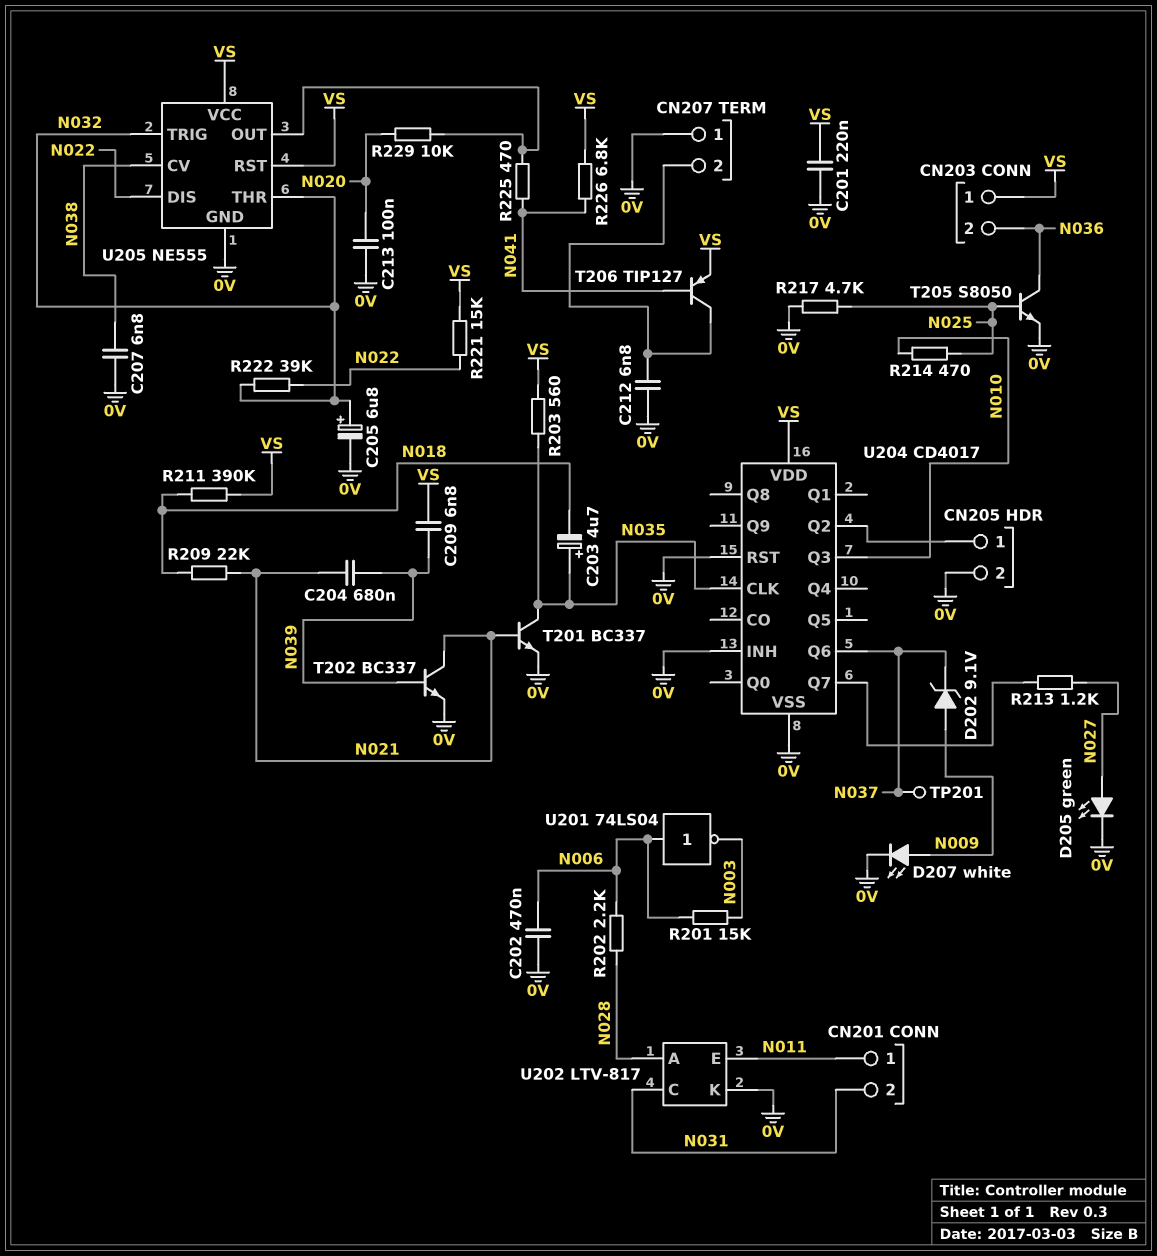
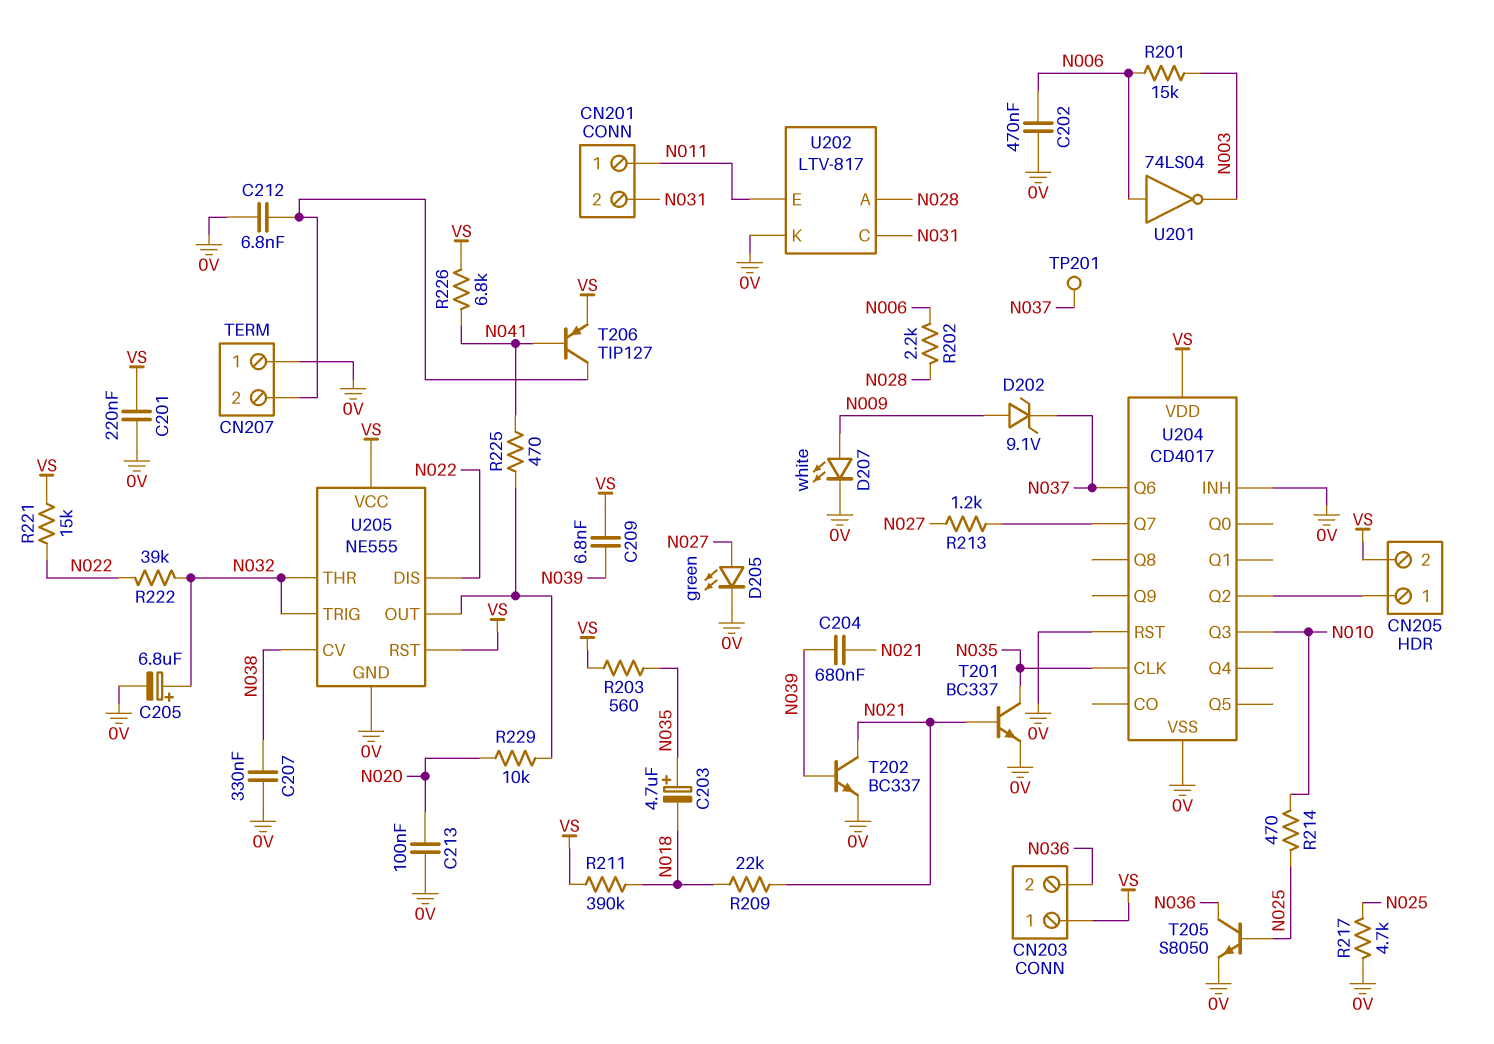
C207: 6.8nF (0V, N038) -> 330nF (0V, N038)
CN205 pin 2: 0V -> VS

